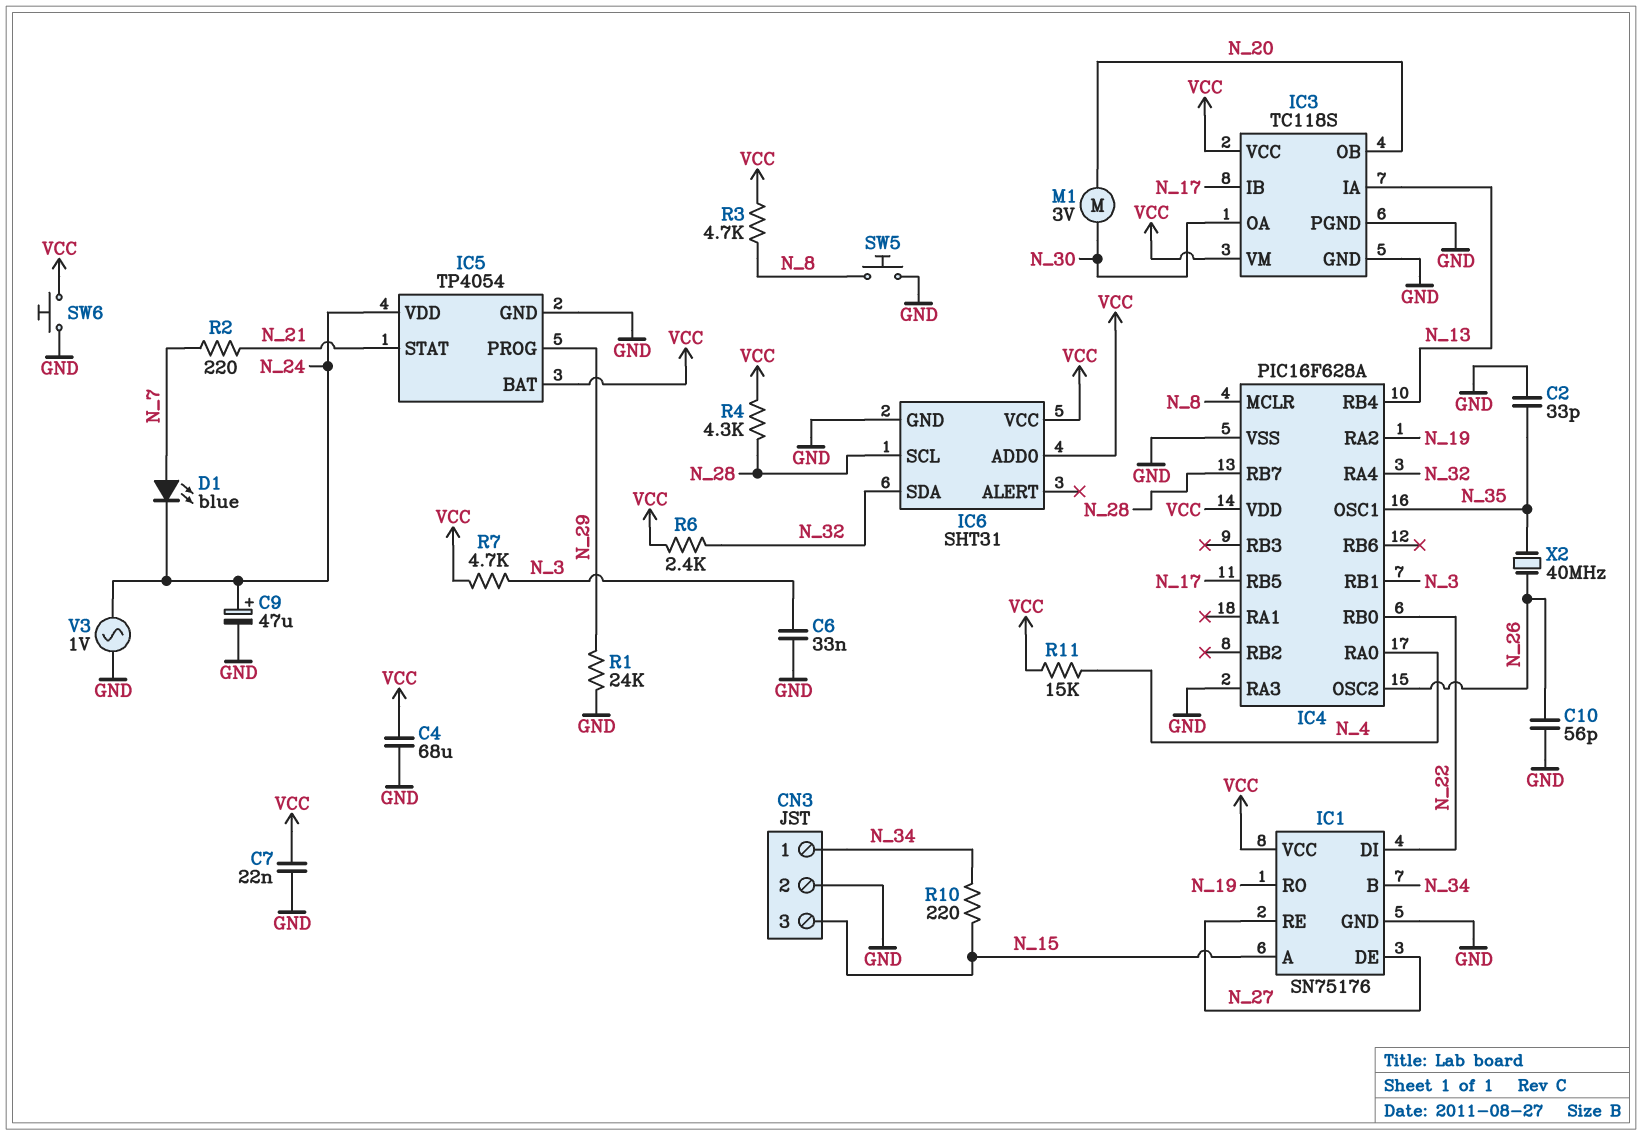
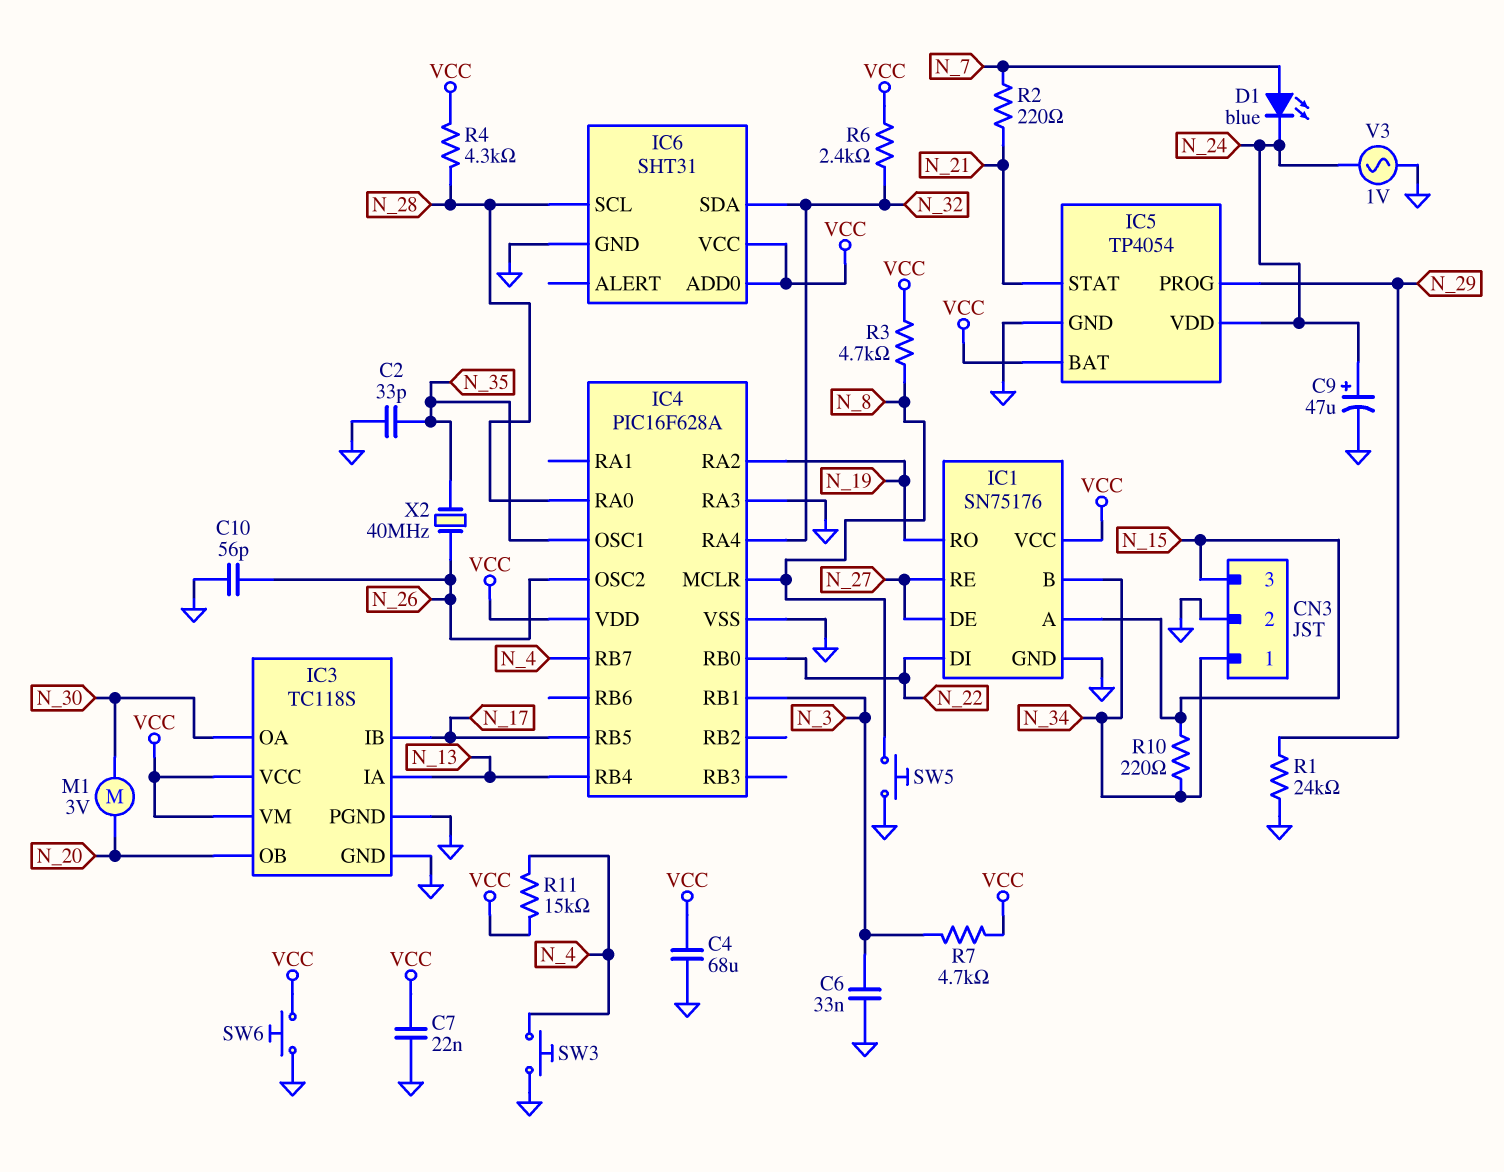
IC4 pin RA0: N_4 -> N_28
IC4 pin RB7: N_28 -> N_4
SW3: none -> button (GND, N_4)

